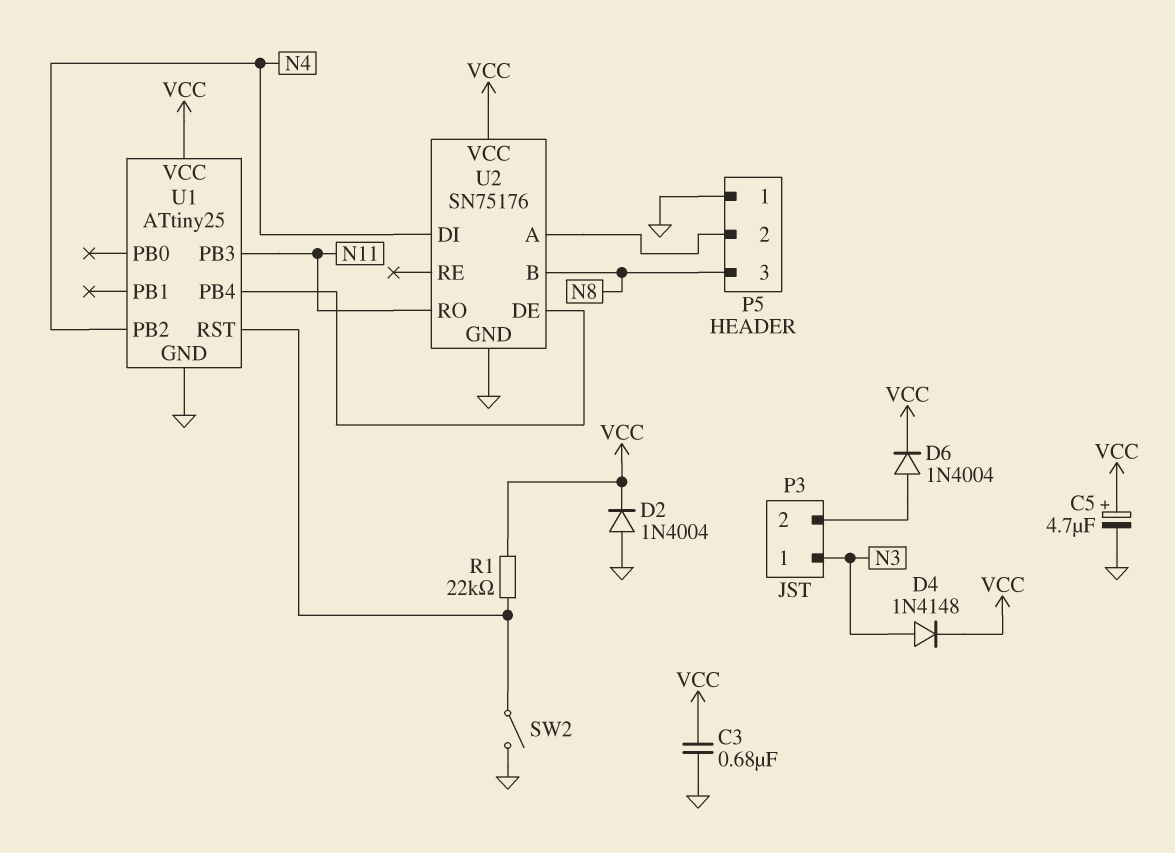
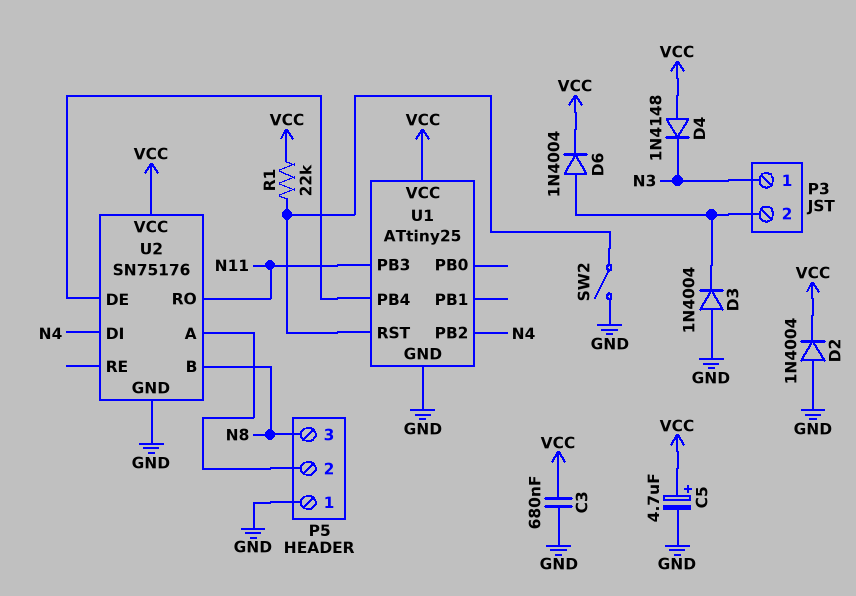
D3: none -> diode 1N4004 (A GND, K P3/2)
D4: diode 1N4148 (A N3, K VCC) -> diode 1N4148 (A VCC, K N3)

